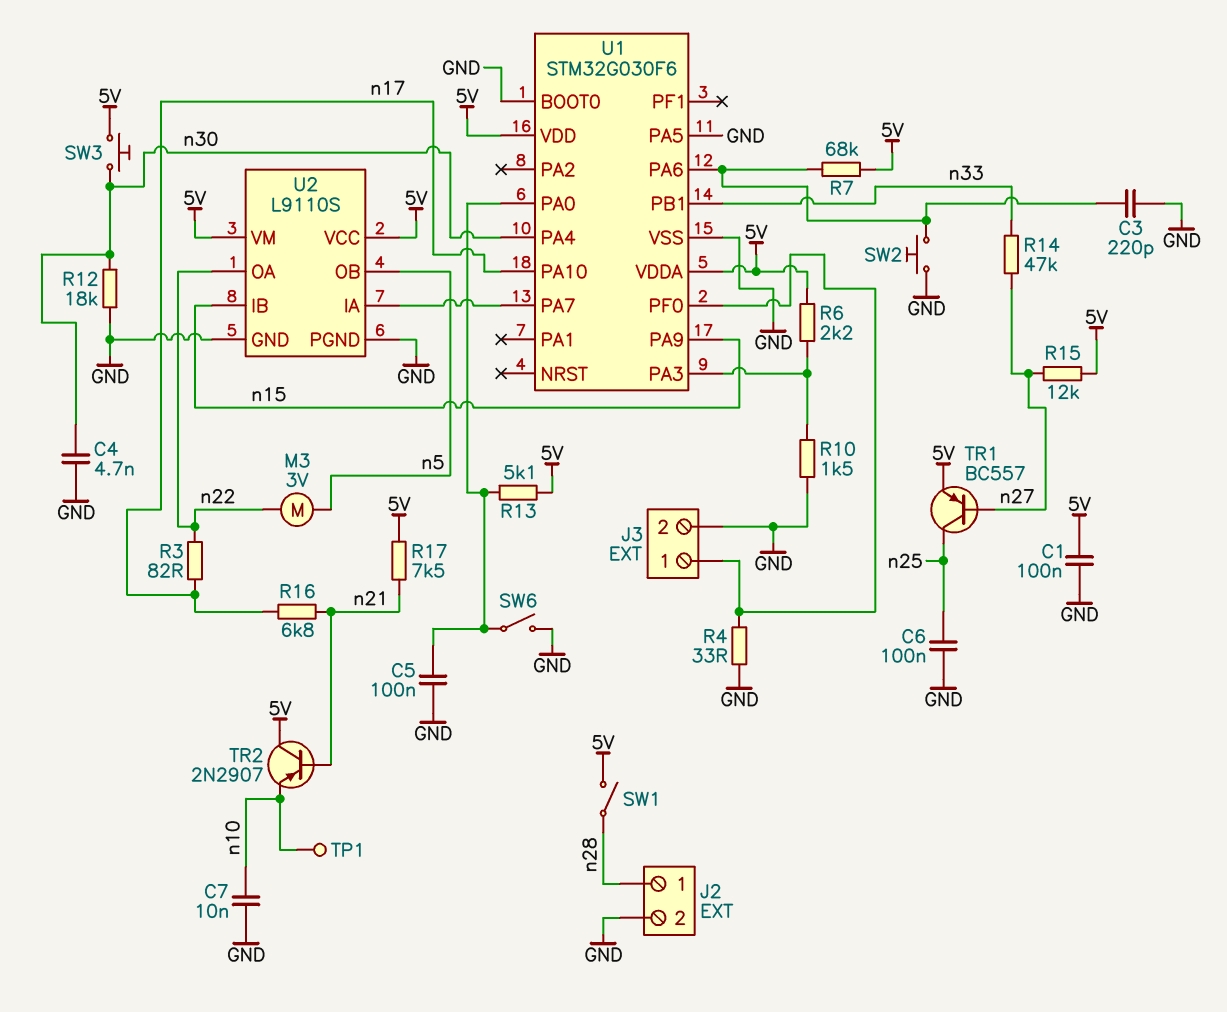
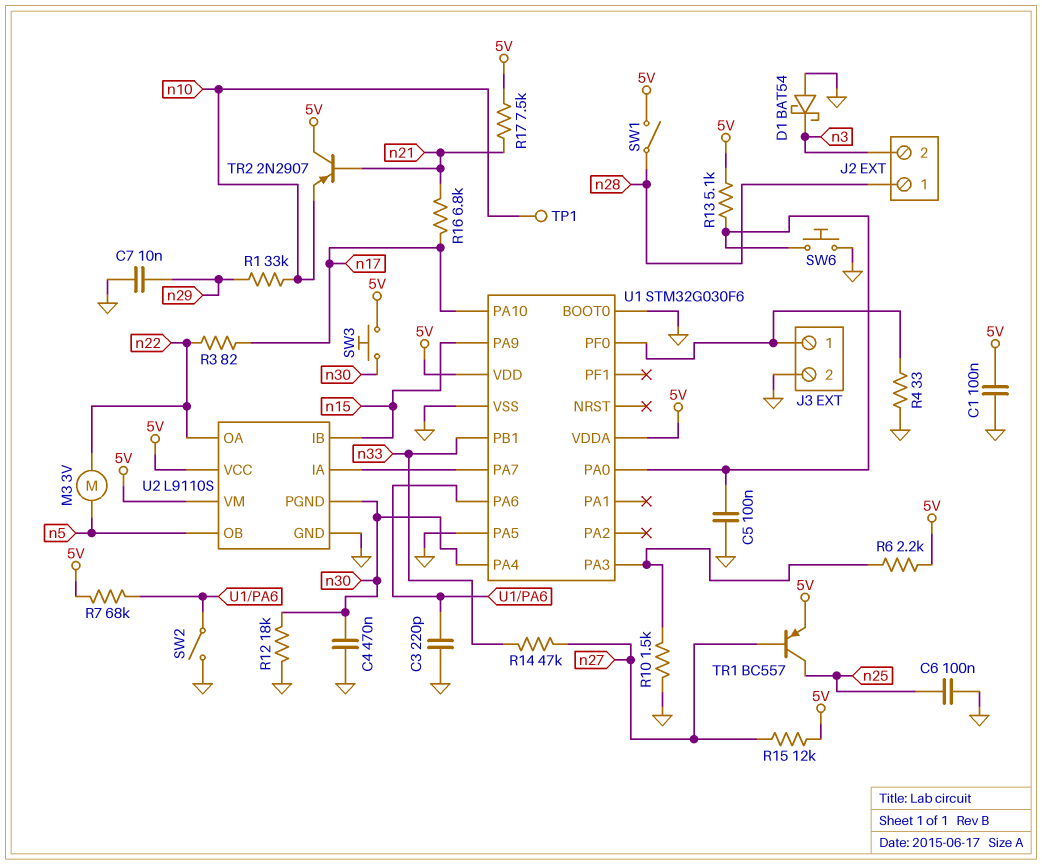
C4: 4.7nF (GND, n30) -> 470nF (GND, n30)
C7: 10nF (GND, n10) -> 10nF (GND, n29)
D1: none -> schottky BAT54 (A GND, K n3)
J2 pin 2: GND -> n3
R1: none -> 33k (n10, n29)
SW2: button (GND, U1/PA6) -> switch (GND, U1/PA6)
SW6: switch (GND, U1/PA0) -> button (GND, U1/PA0)
U2 pin PGND: GND -> n30

